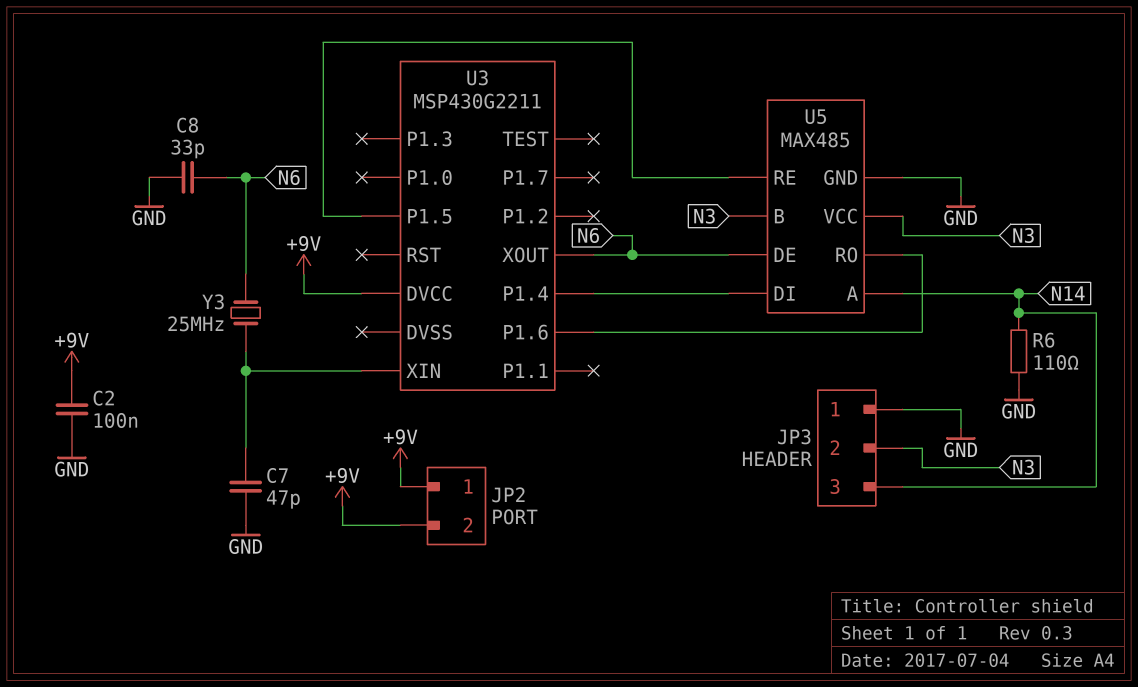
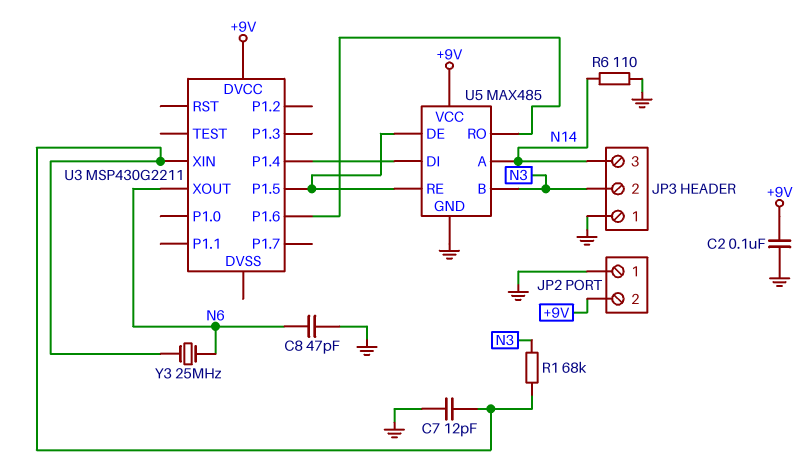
C7: 47pF (GND, U3/XIN) -> 12pF (GND, U3/XIN)
C8: 33pF (GND, N6) -> 47pF (GND, N6)
JP2 pin 1: +9V -> GND
R1: none -> 68k (N3, U3/XIN)
U5 pin DE: N6 -> U3/P1.5
U5 pin VCC: N3 -> +9V

